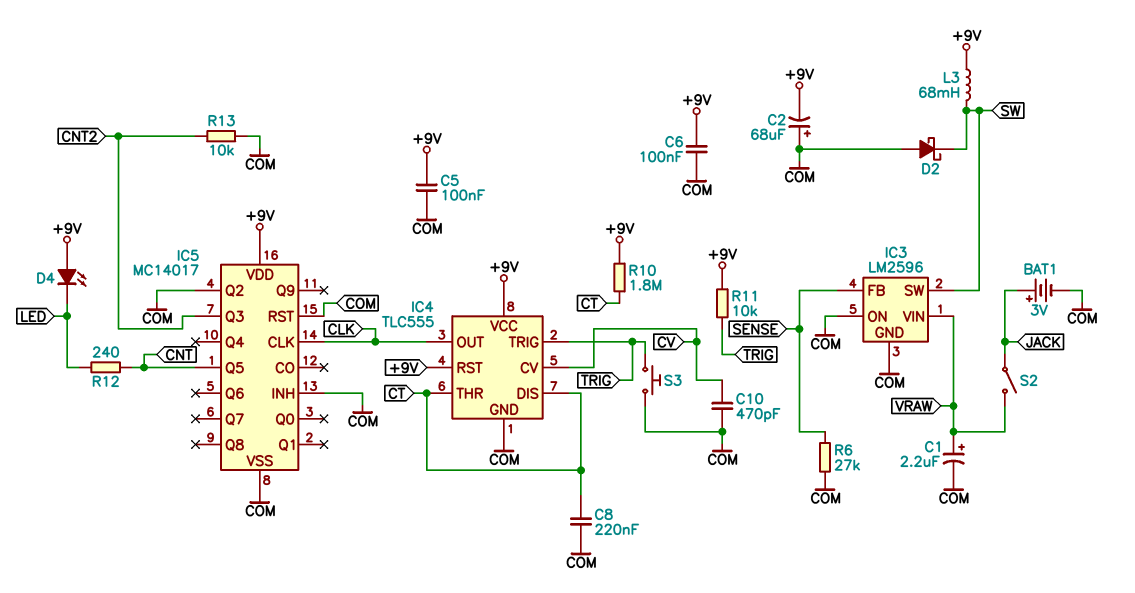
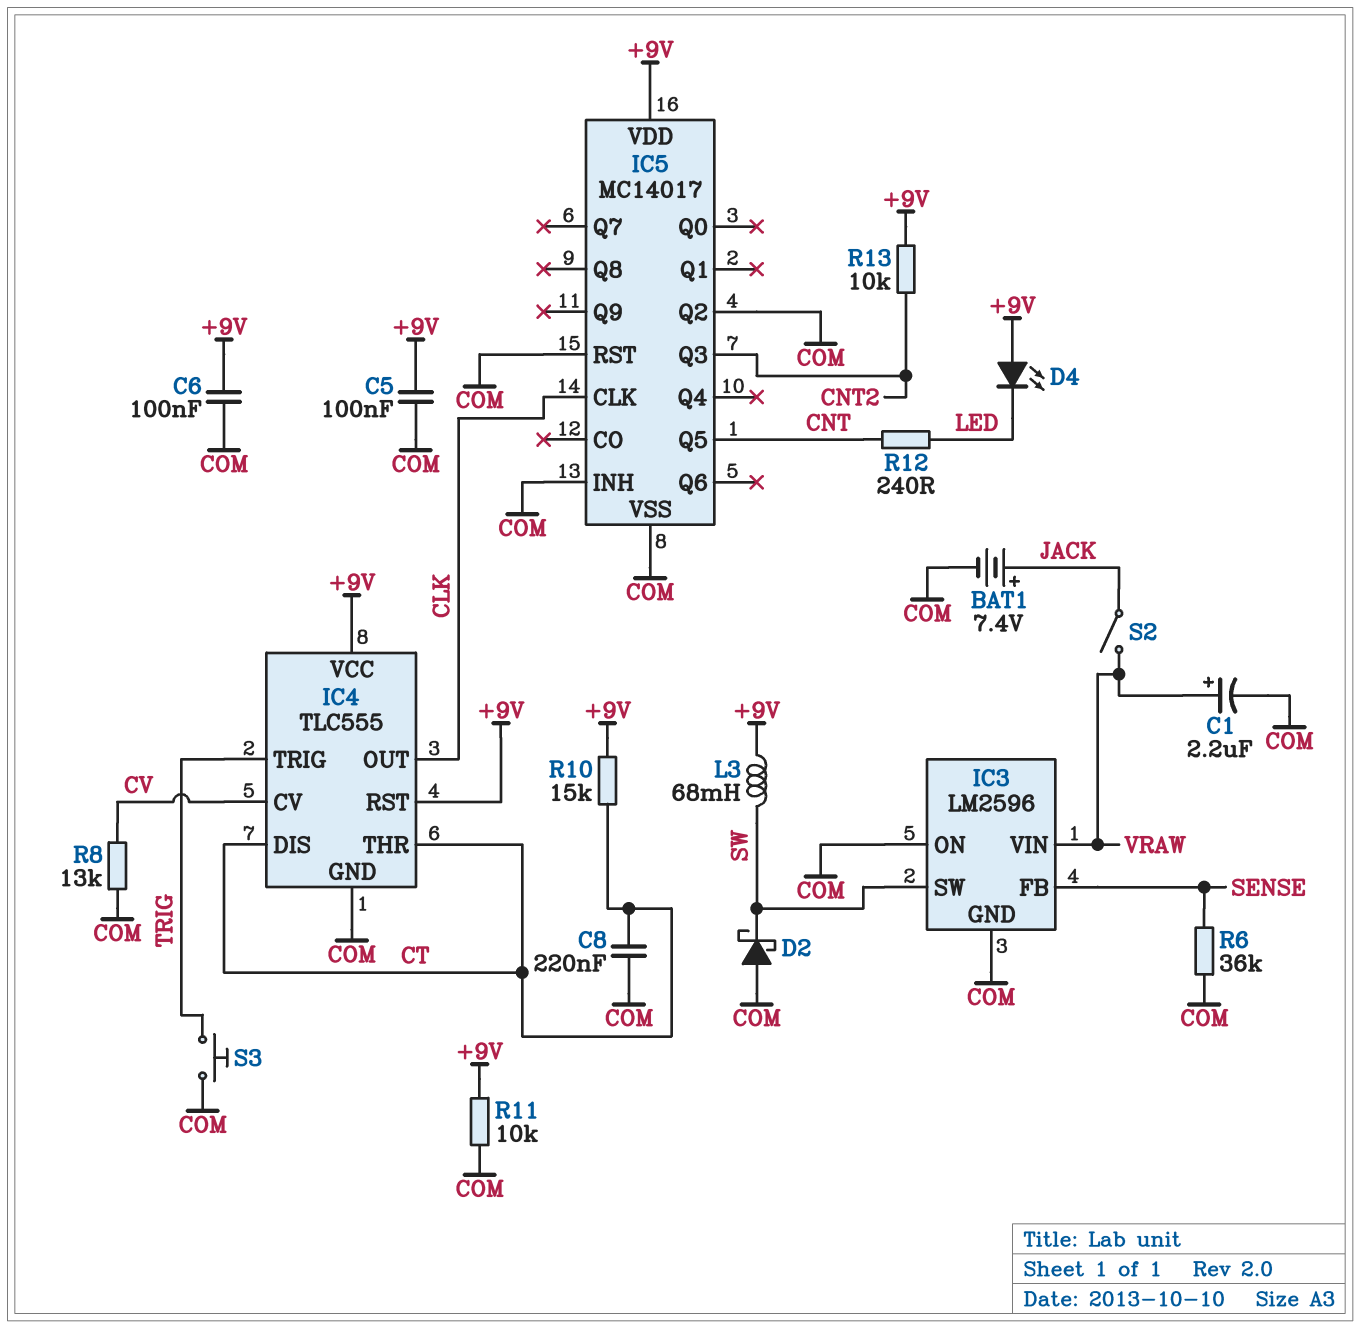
BAT1: 3V (plus JACK, minus COM) -> 7.4V (plus JACK, minus COM)
C2: 68uF (plus COM, minus +9V) -> none
C10: 470pF (COM, CV) -> none
R6: 27k (COM, SENSE) -> 36k (COM, SENSE)
R8: none -> 13k (COM, CV)
R10: 1.8M (+9V, CT) -> 15k (+9V, CT)
R11: 10k (+9V, TRIG) -> 10k (+9V, COM)
R13: 10k (CNT2, COM) -> 10k (+9V, CNT2)

